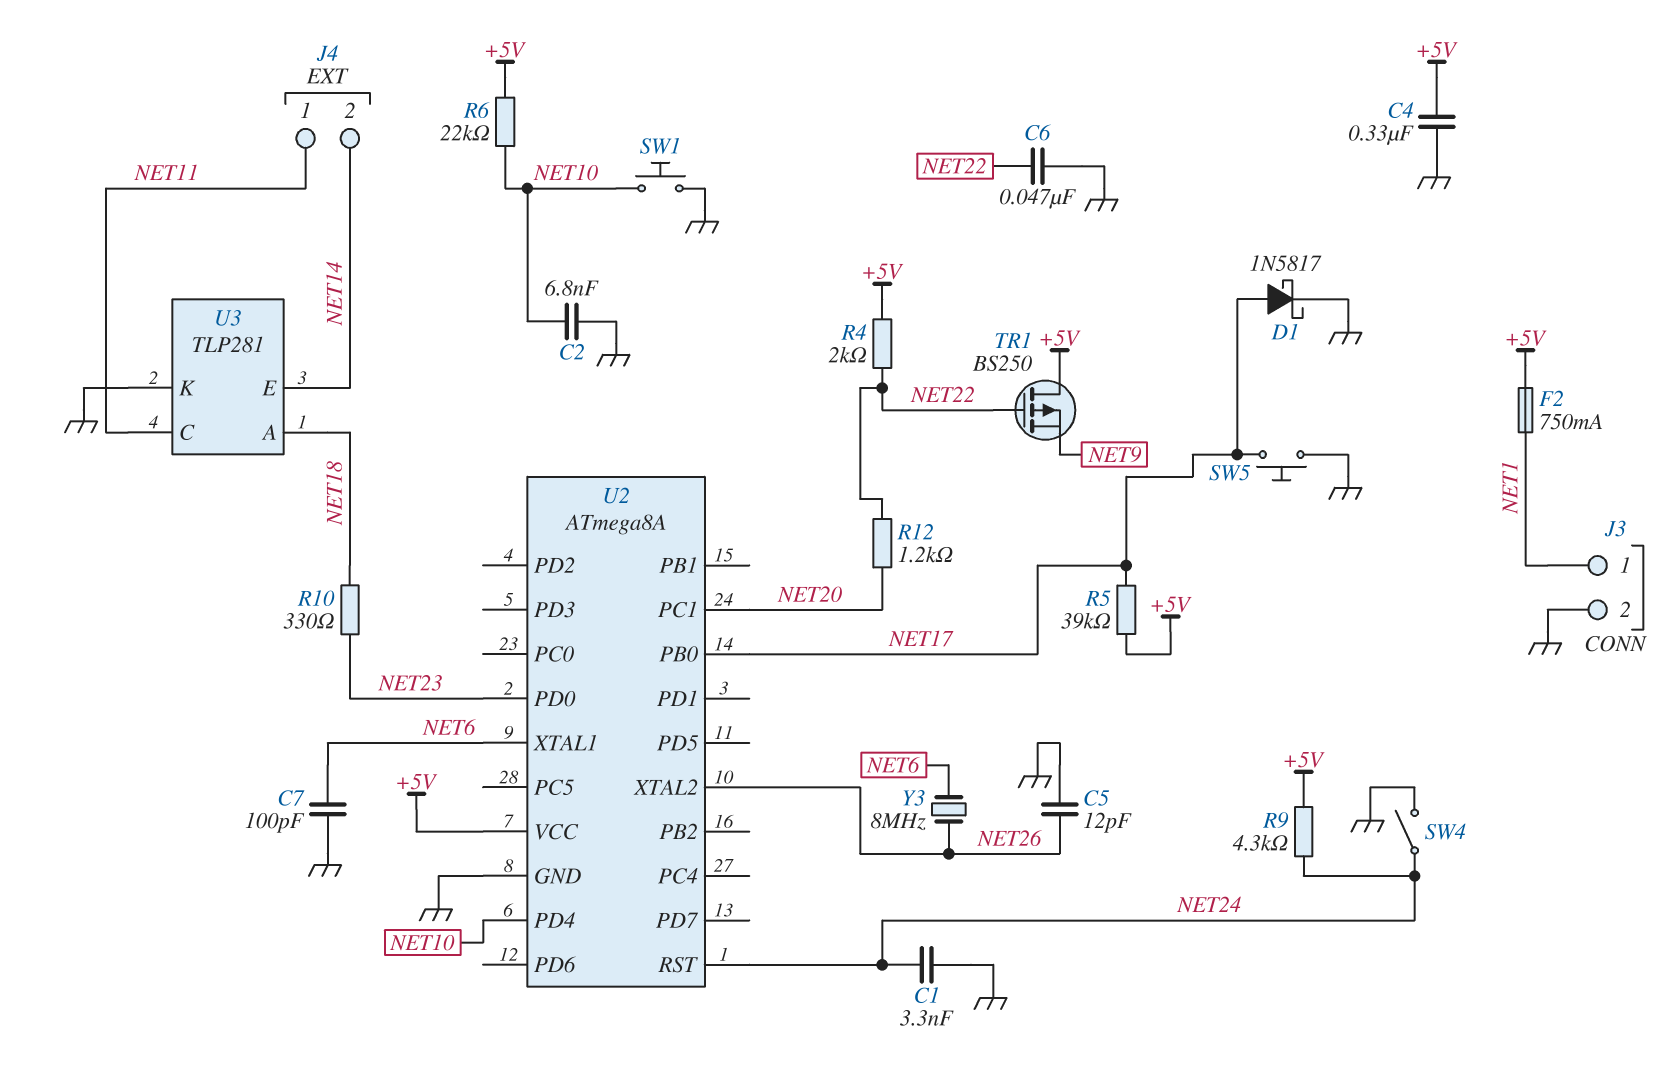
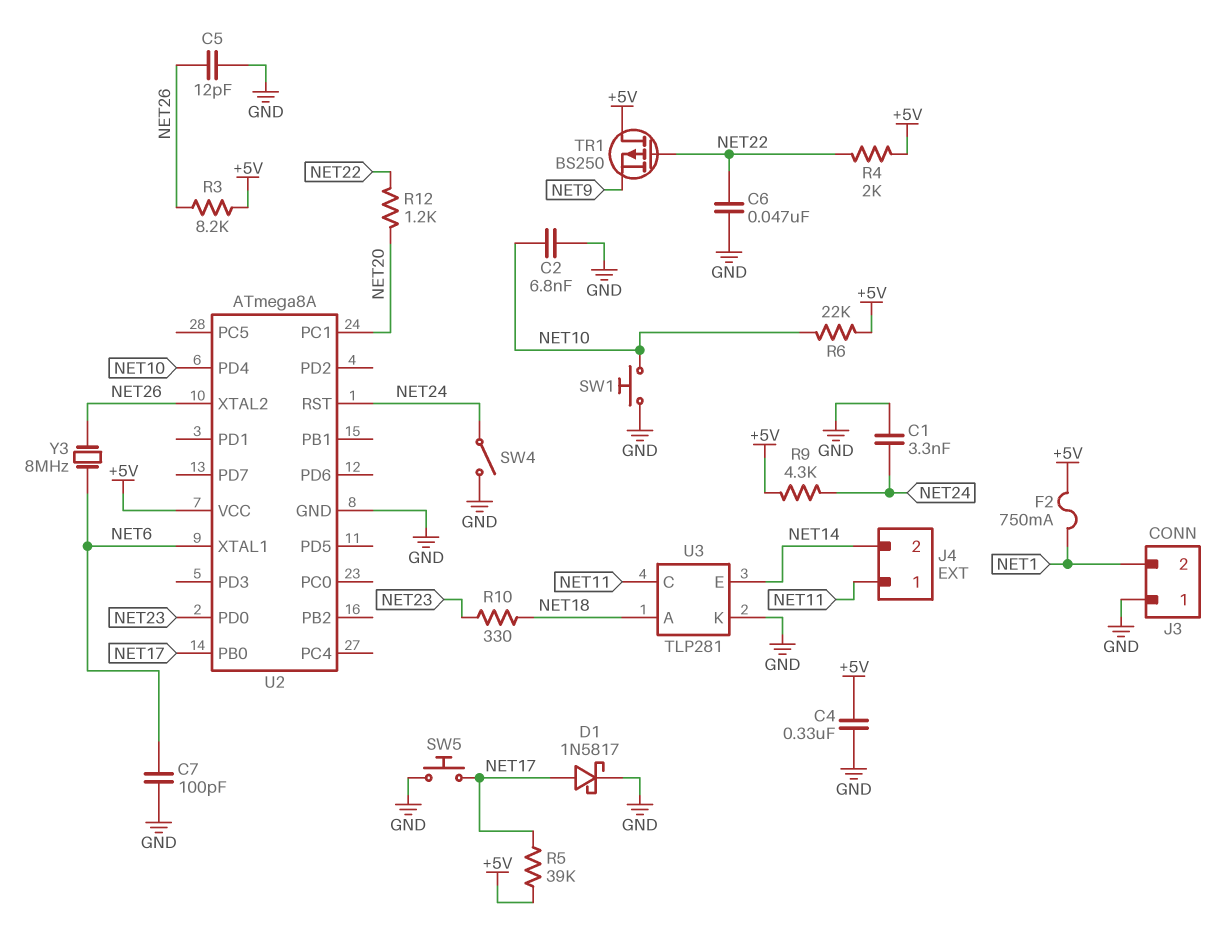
J3 pin 1: NET1 -> GND
J3 pin 2: GND -> NET1
R3: none -> 8.2k (+5V, NET26)

